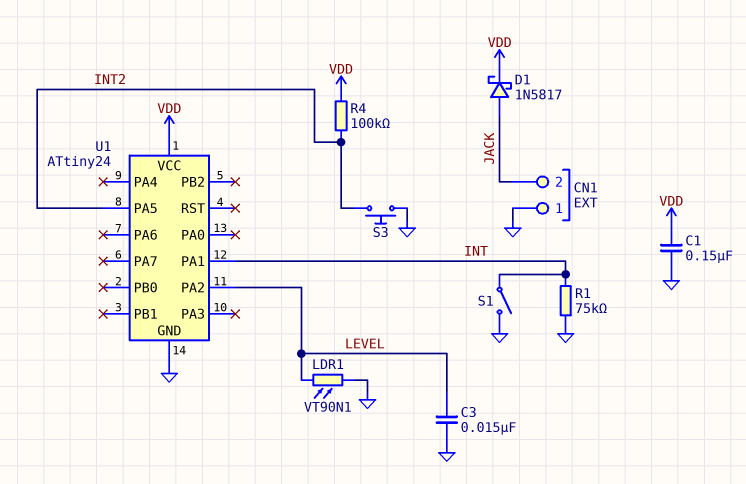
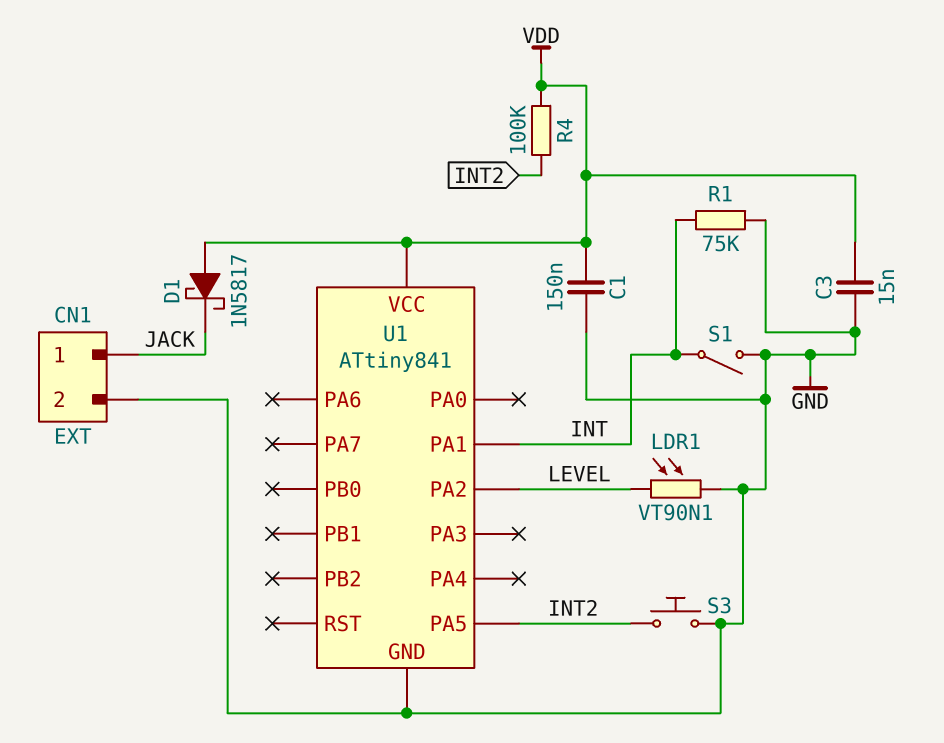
C3: 15nF (GND, LEVEL) -> 15nF (GND, VDD)
CN1 pin 1: GND -> JACK
CN1 pin 2: JACK -> GND
D1: schottky 1N5817 (A JACK, K VDD) -> schottky 1N5817 (A VDD, K JACK)
U1: ATtiny24 -> ATtiny841

